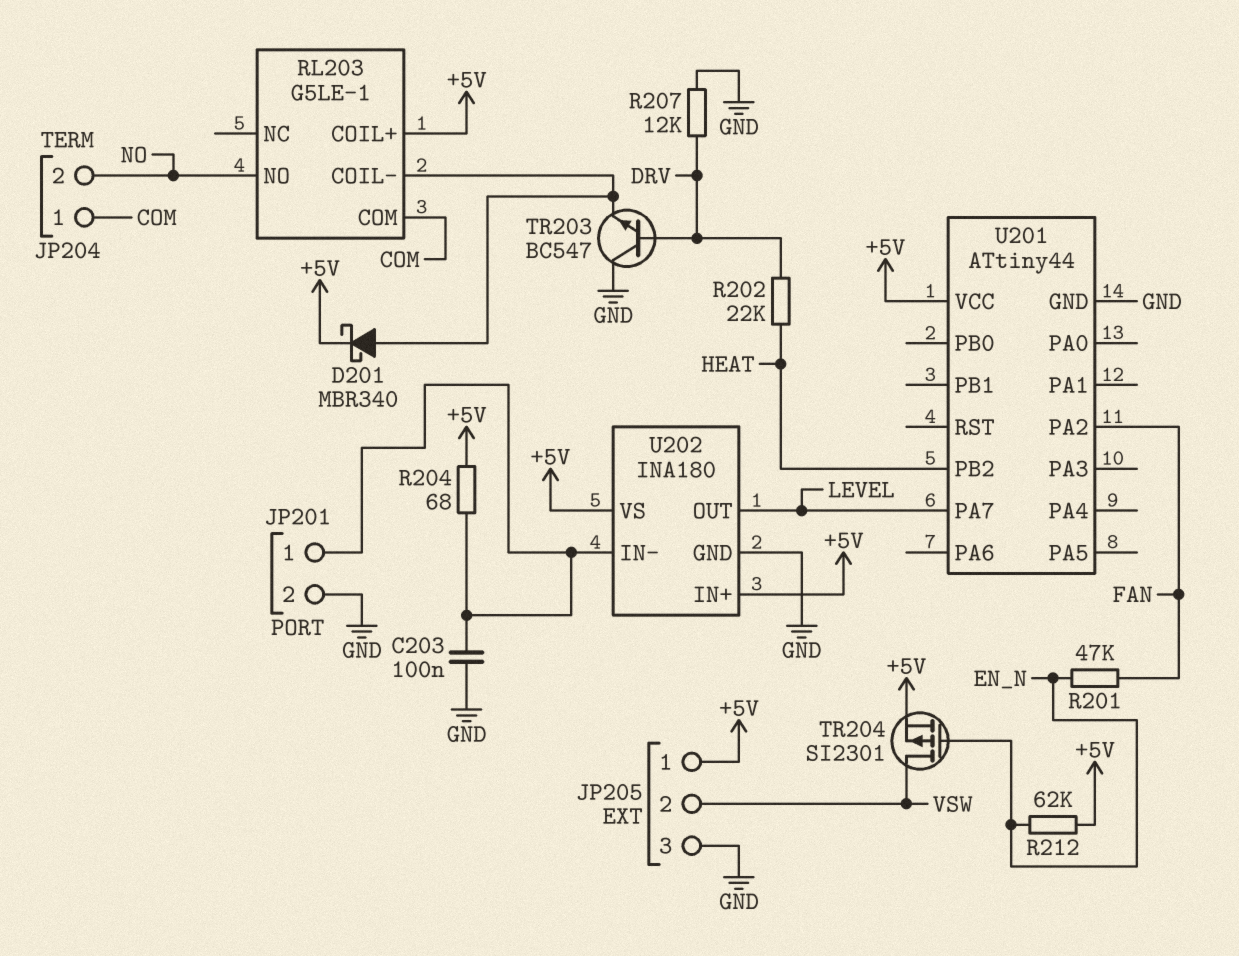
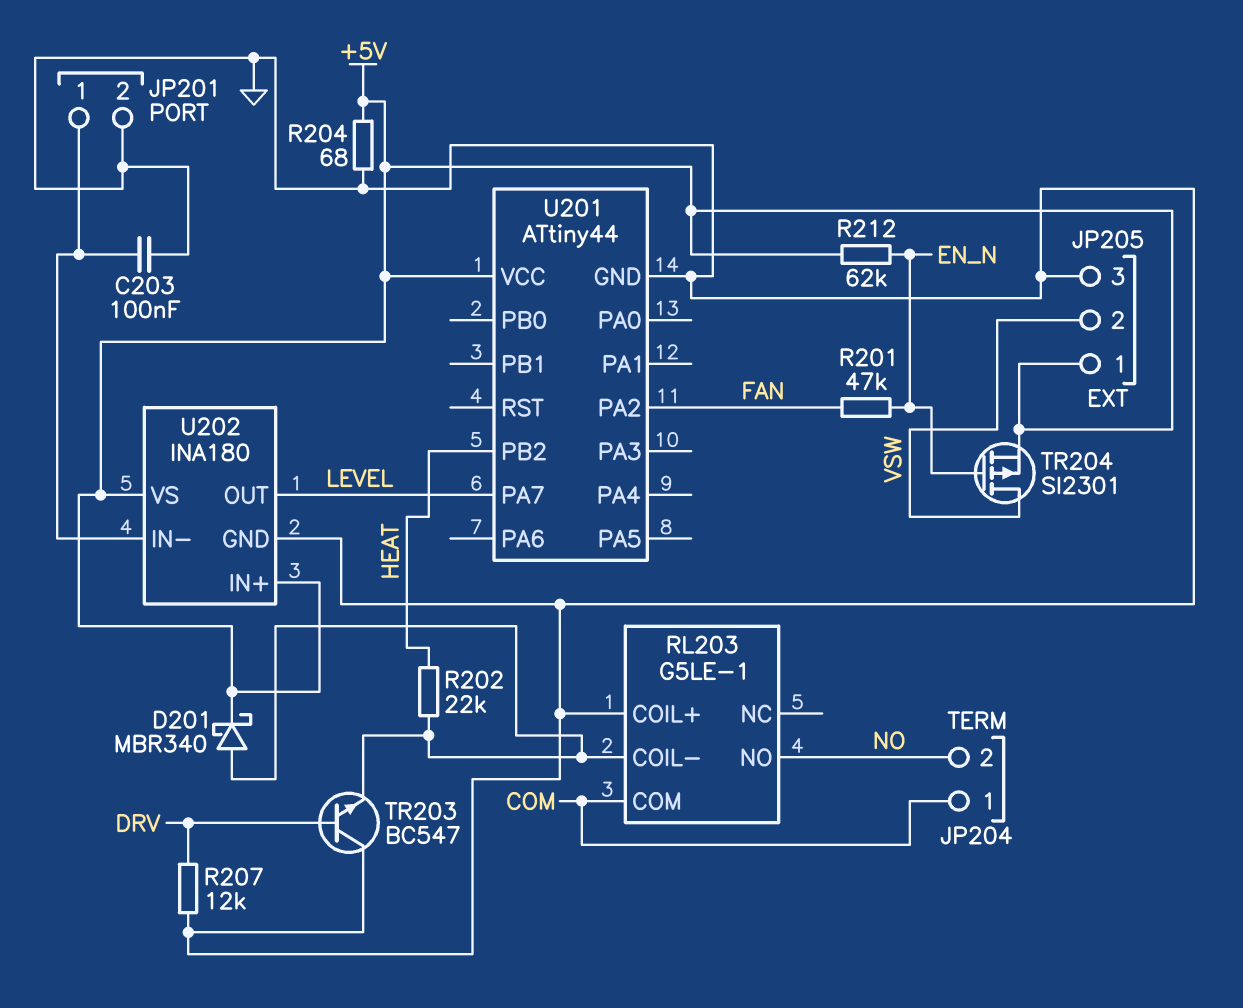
R202: 22k (DRV, HEAT) -> 22k (HEAT, RL203/COIL-)
R204: 68 (+5V, JP201/1) -> 68 (+5V, GND)
RL203 pin COIL+: +5V -> GND

